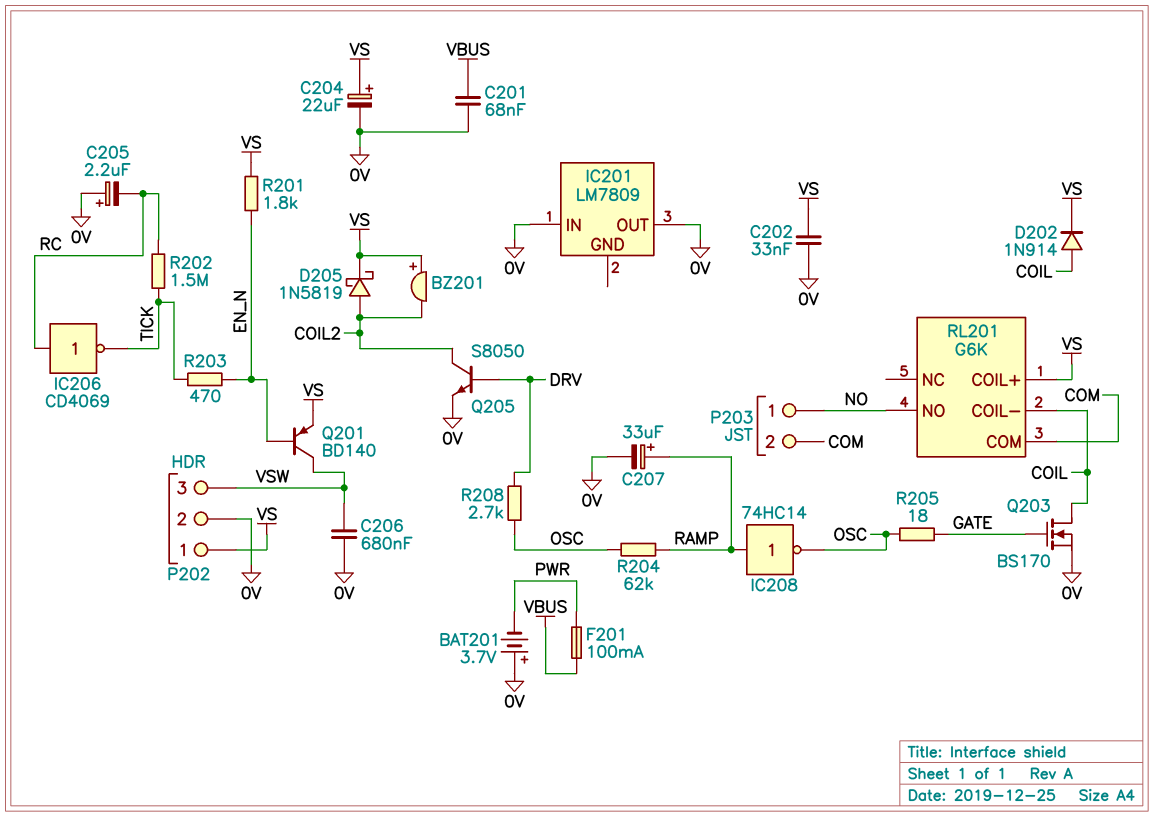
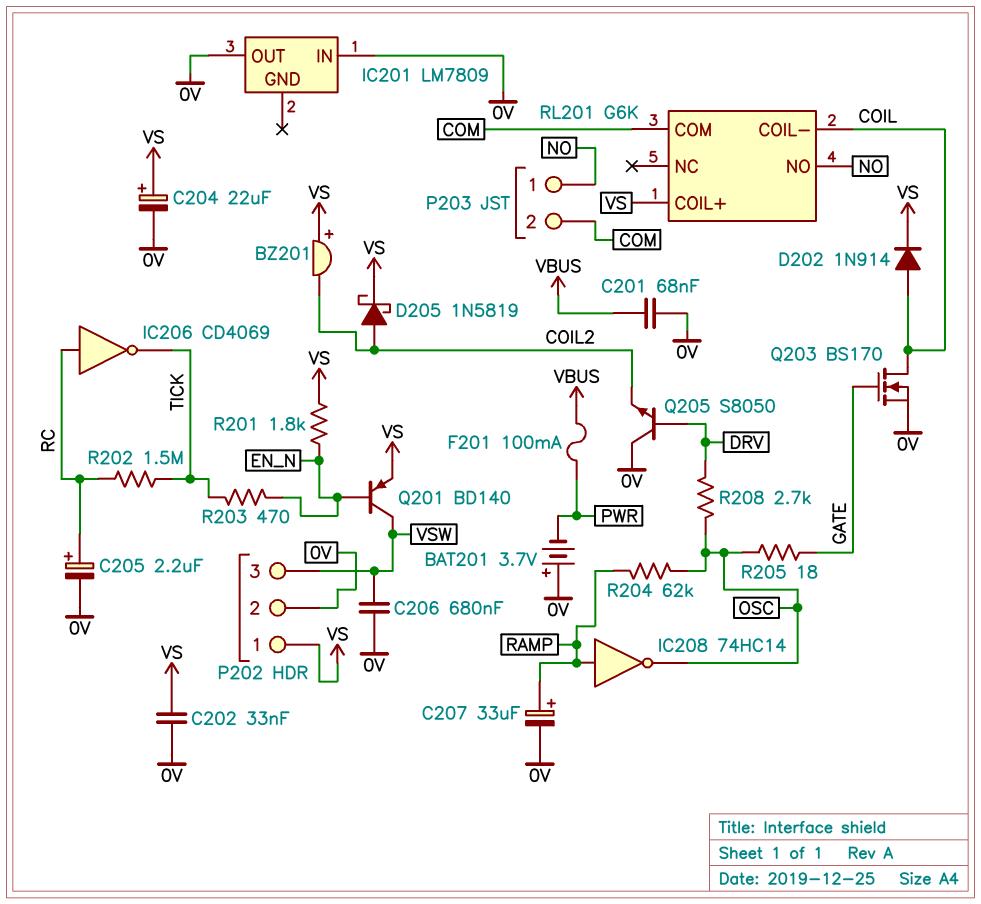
C205: 2.2uF (plus 0V, minus RC) -> 2.2uF (plus RC, minus 0V)
Q205: NPN S8050 (B DRV, C COIL2, E 0V) -> NPN S8050 (B DRV, C 0V, E COIL2)

